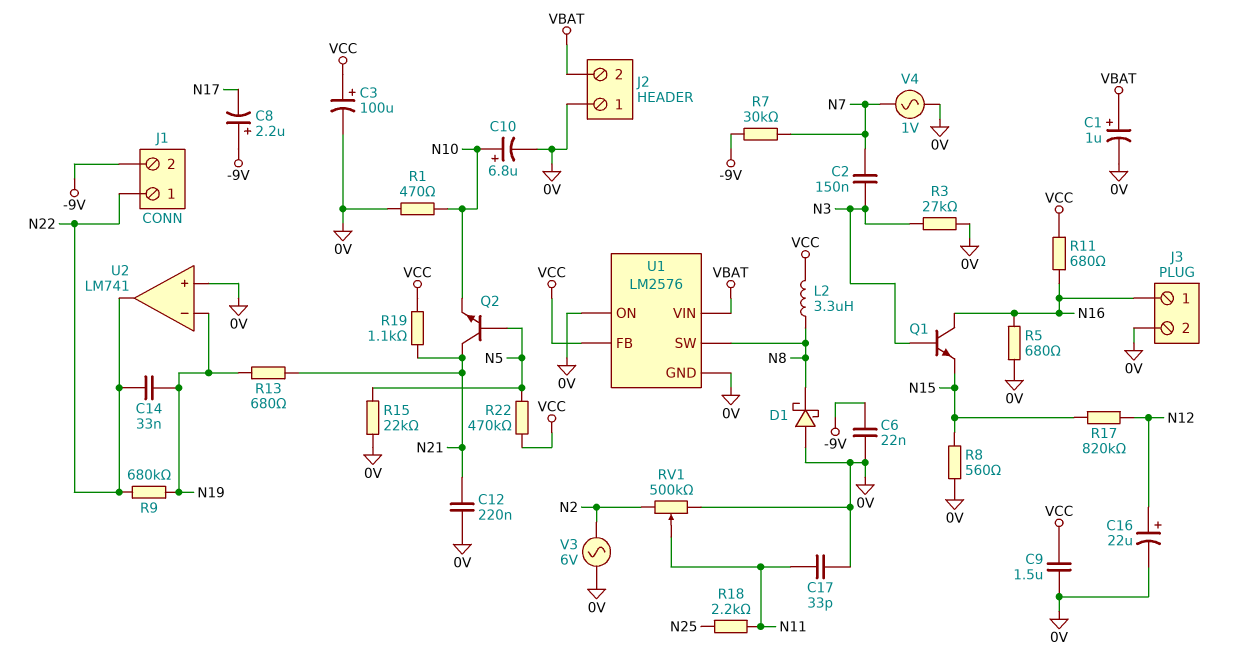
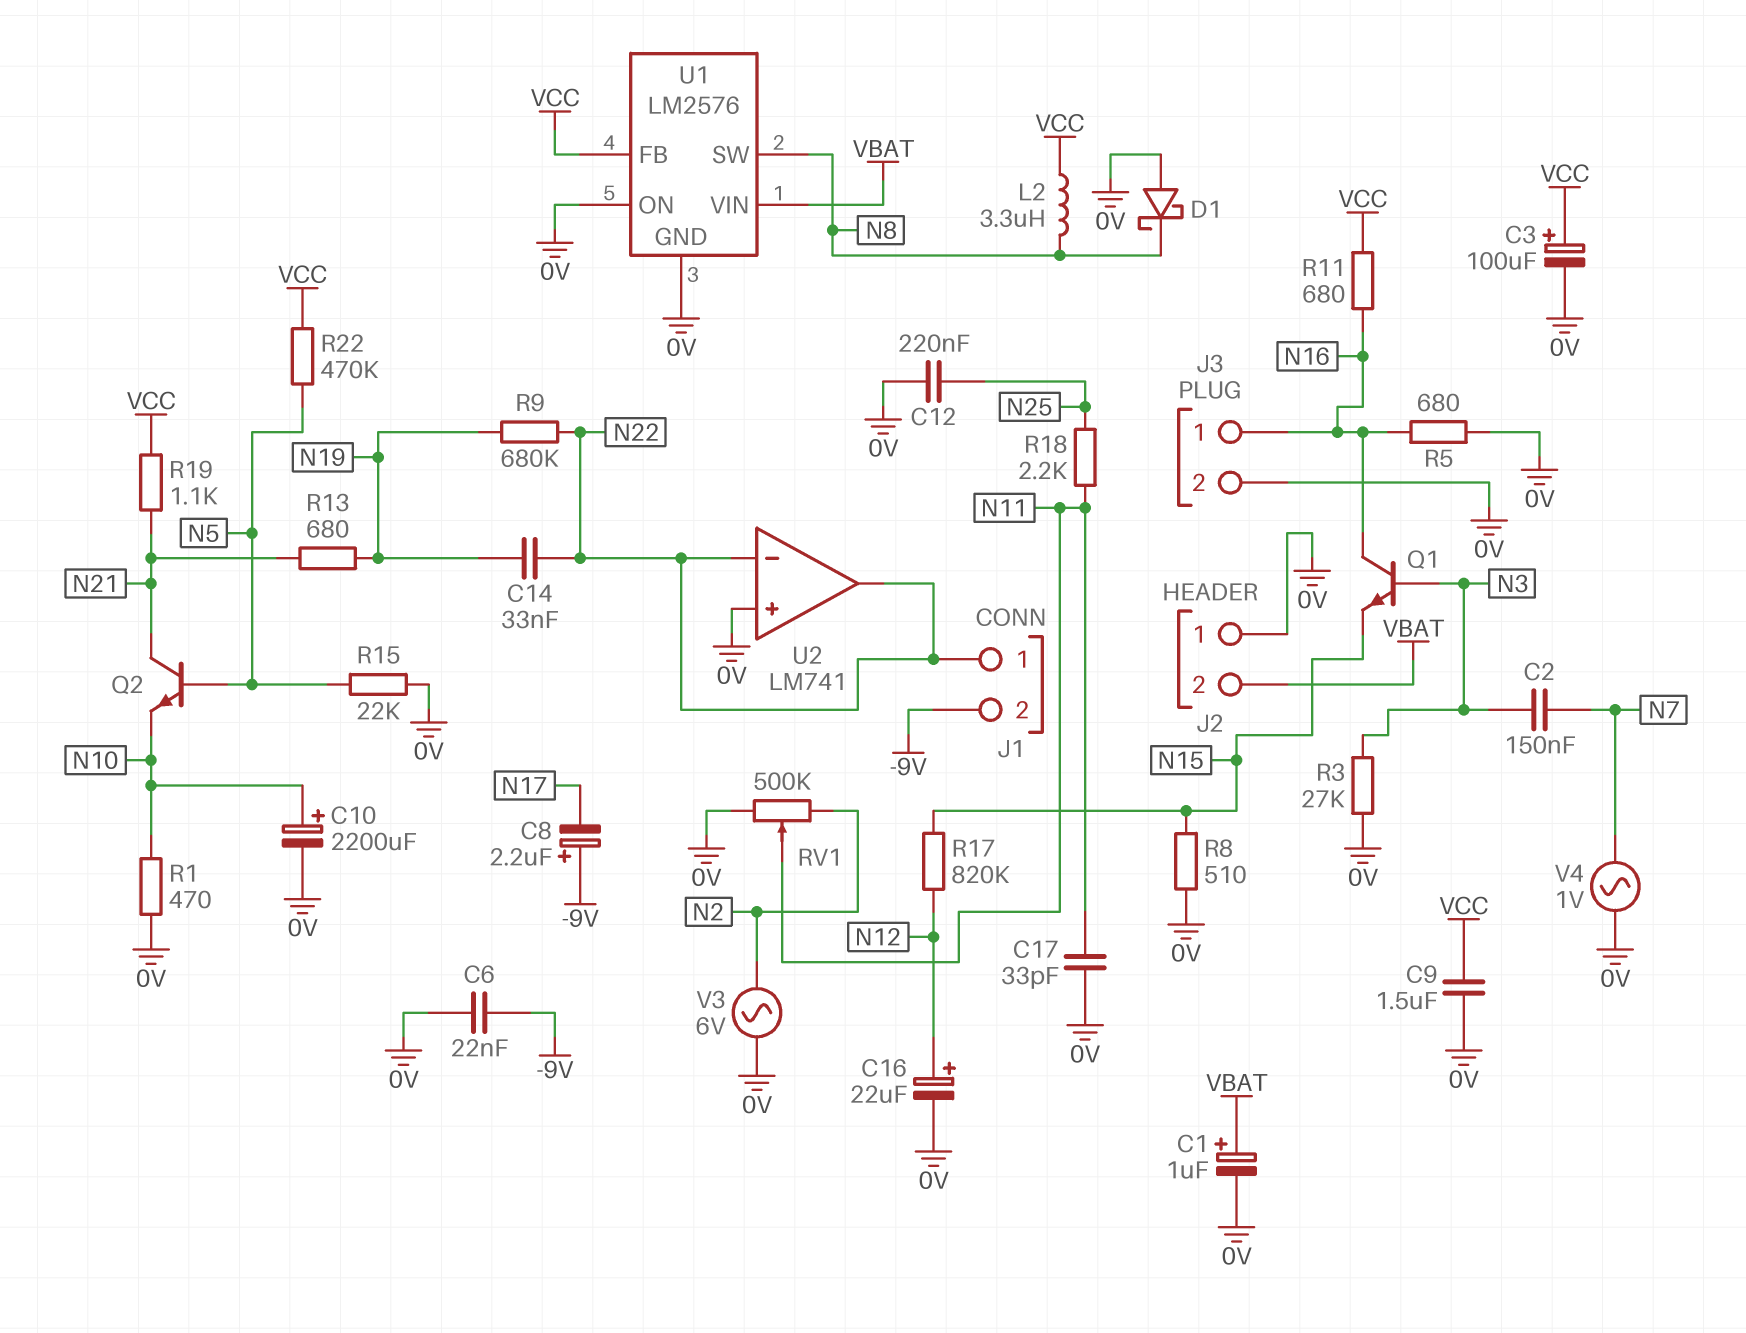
C10: 6.8uF (plus N10, minus 0V) -> 2200uF (plus N10, minus 0V)
C12: 220nF (0V, N21) -> 220nF (0V, N25)
R7: 30k (-9V, N7) -> none
R8: 560 (0V, N15) -> 510 (0V, N15)
U2 pin in-: N19 -> N22

